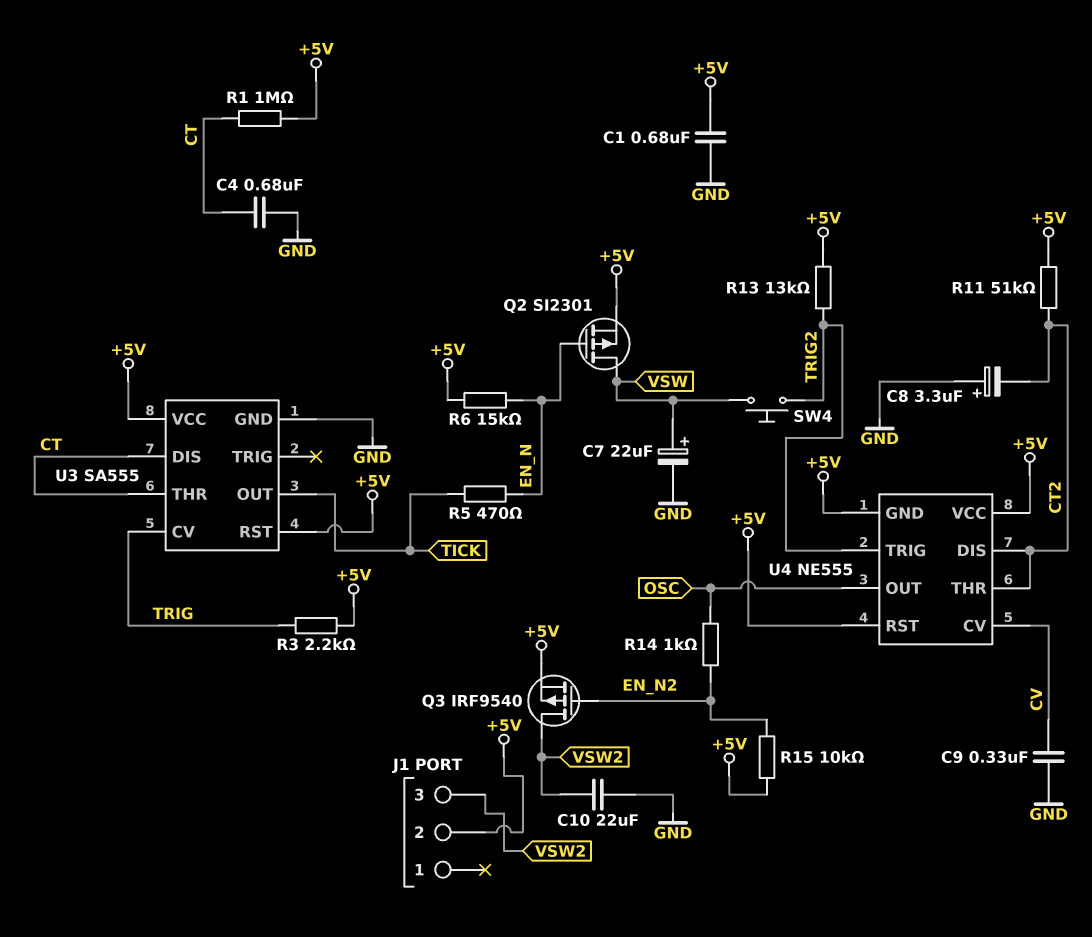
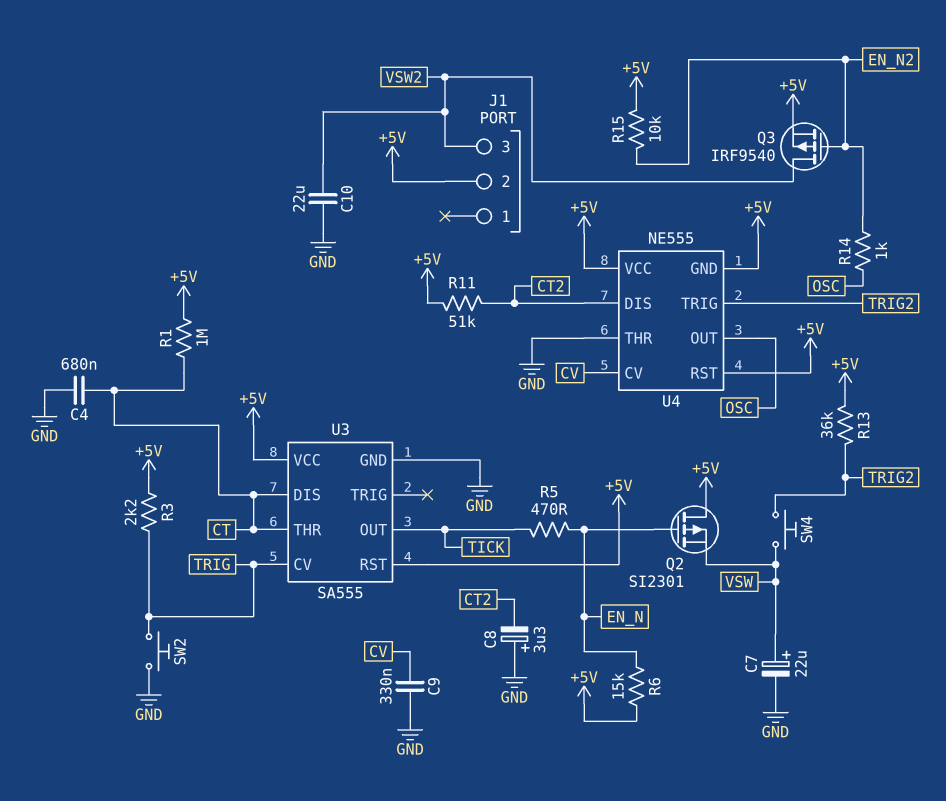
C1: 680nF (+5V, GND) -> none
Q2: PMOS SI2301 (G EN_N, D VSW, S +5V) -> PMOS SI2301 (G EN_N, D +5V, S VSW)
R13: 13k (+5V, TRIG2) -> 36k (+5V, TRIG2)
SW2: none -> button (GND, TRIG)
U4 pin THR: CT2 -> GND

